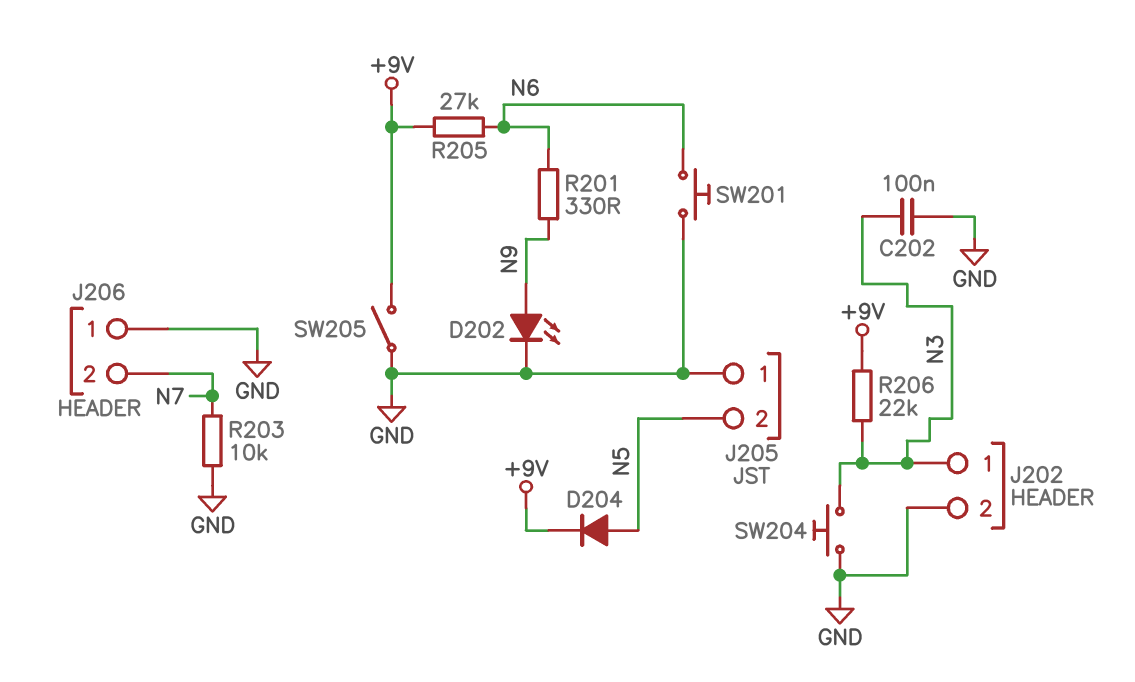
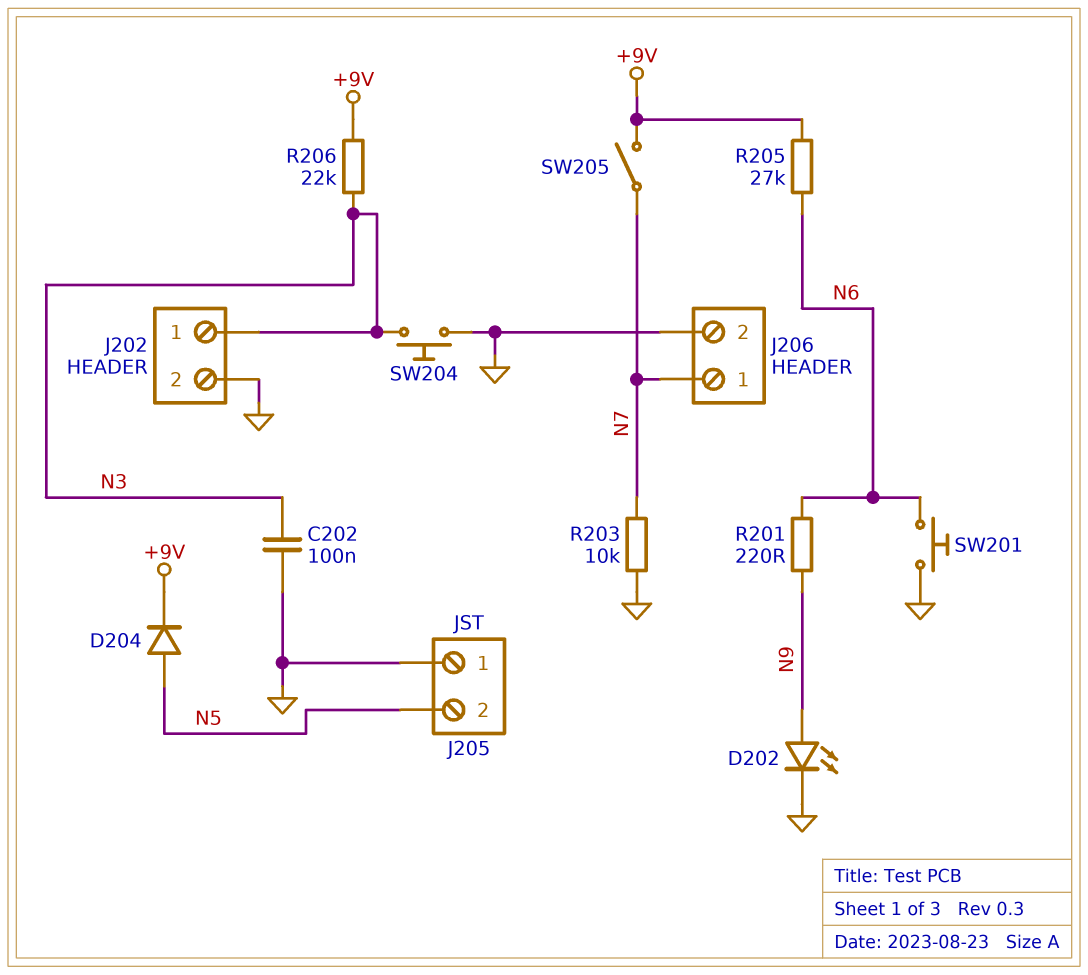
J206 pin 1: GND -> N7
J206 pin 2: N7 -> GND
R201: 330 (N6, N9) -> 220 (N6, N9)
SW205: switch (+9V, GND) -> switch (+9V, N7)

